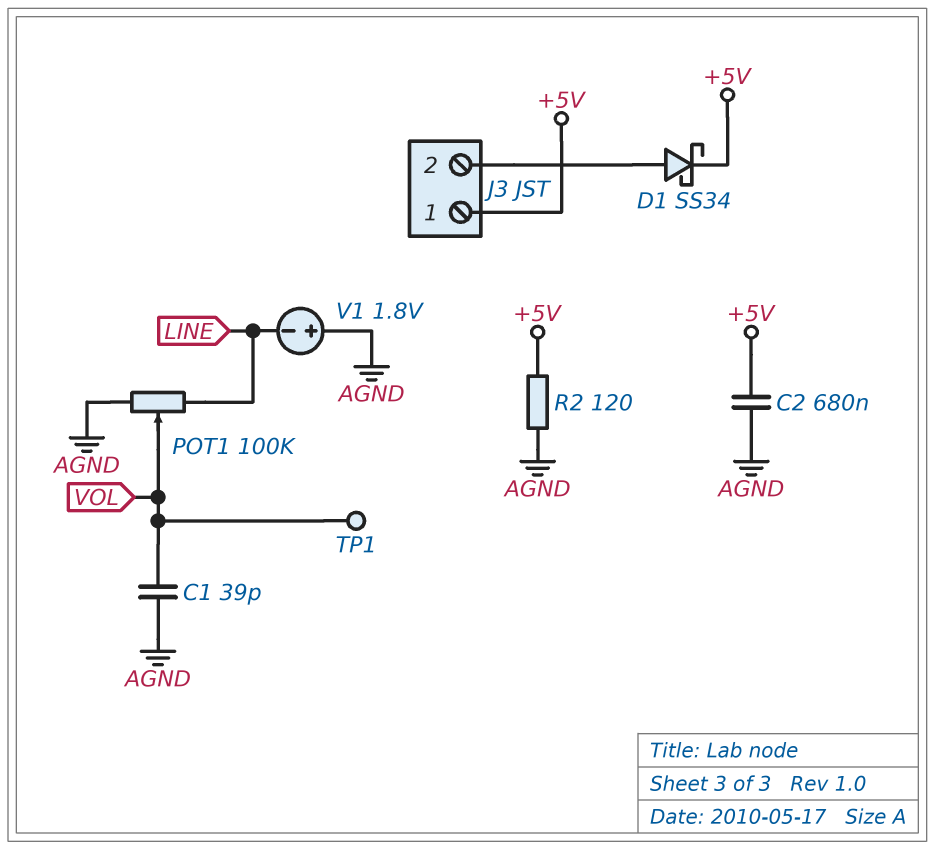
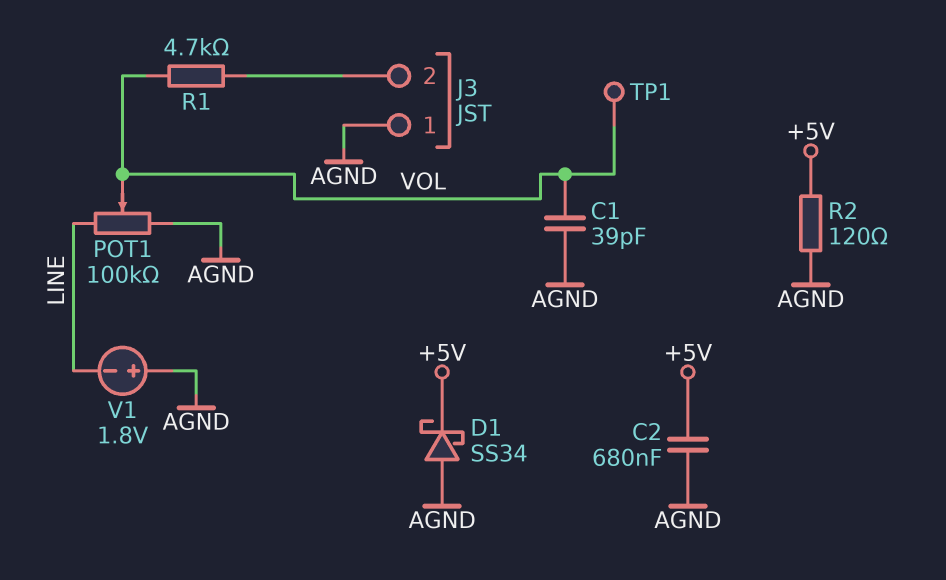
D1: schottky SS34 (A J3/2, K +5V) -> schottky SS34 (A AGND, K +5V)
J3 pin 1: +5V -> AGND
R1: none -> 4.7k (J3/2, VOL)

